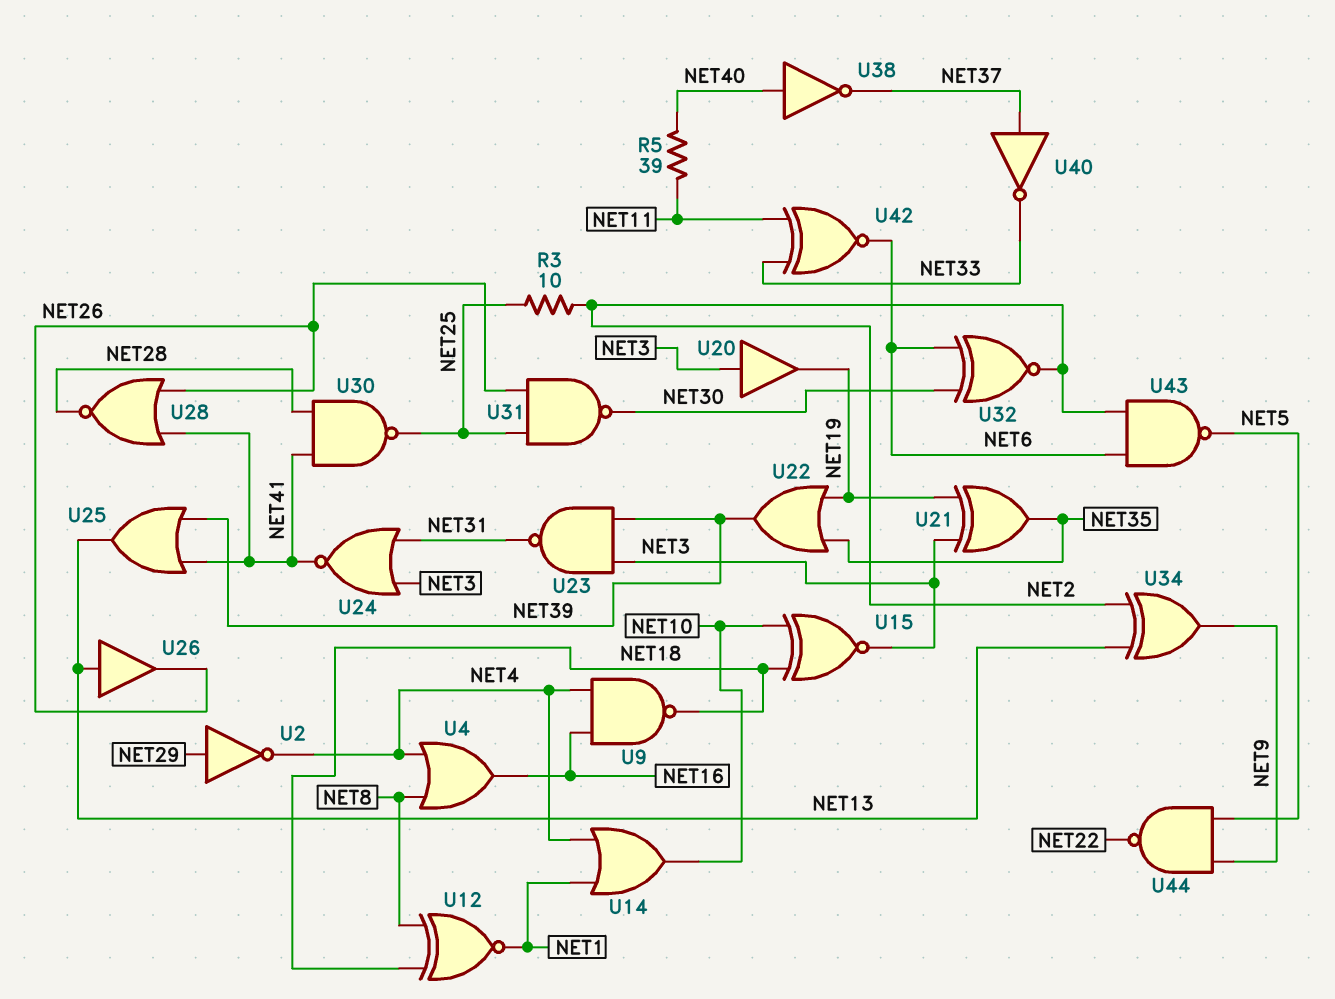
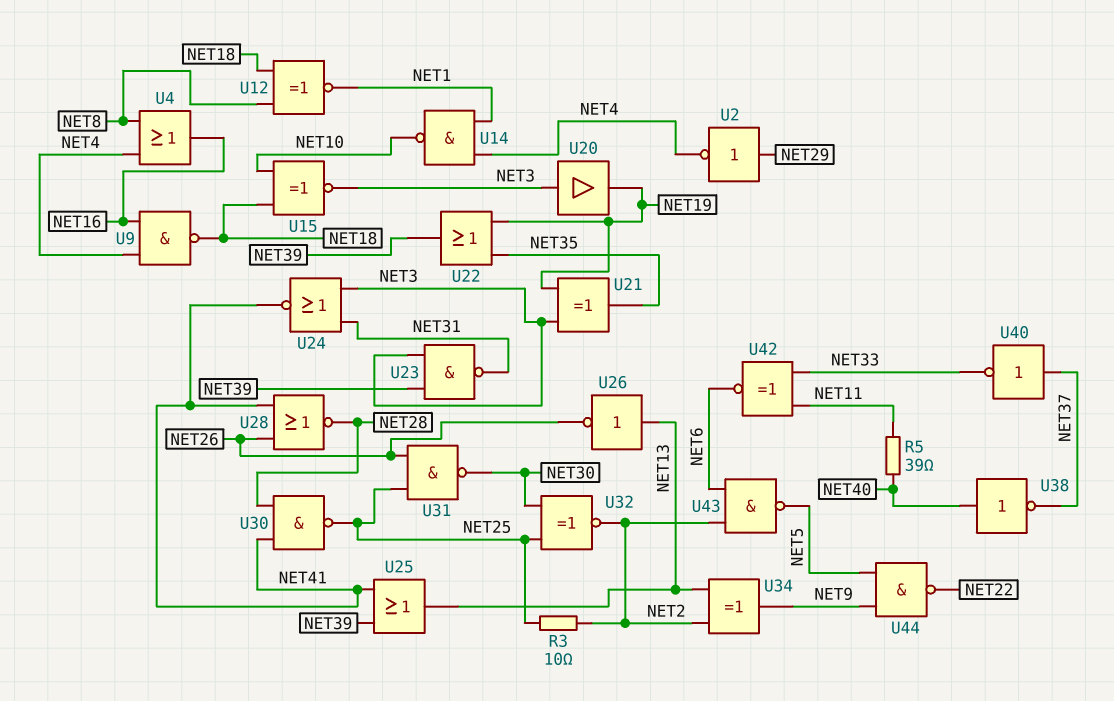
U14: OR (in NET1, in NET4, out NET10) -> NAND (in NET1, in NET4, out NET10)
U26: buffer (in NET13, out NET26) -> NOT (in NET13, out NET26)
U32: XNOR (in NET6, in NET30, out NET2) -> XNOR (in NET25, in NET30, out NET2)

